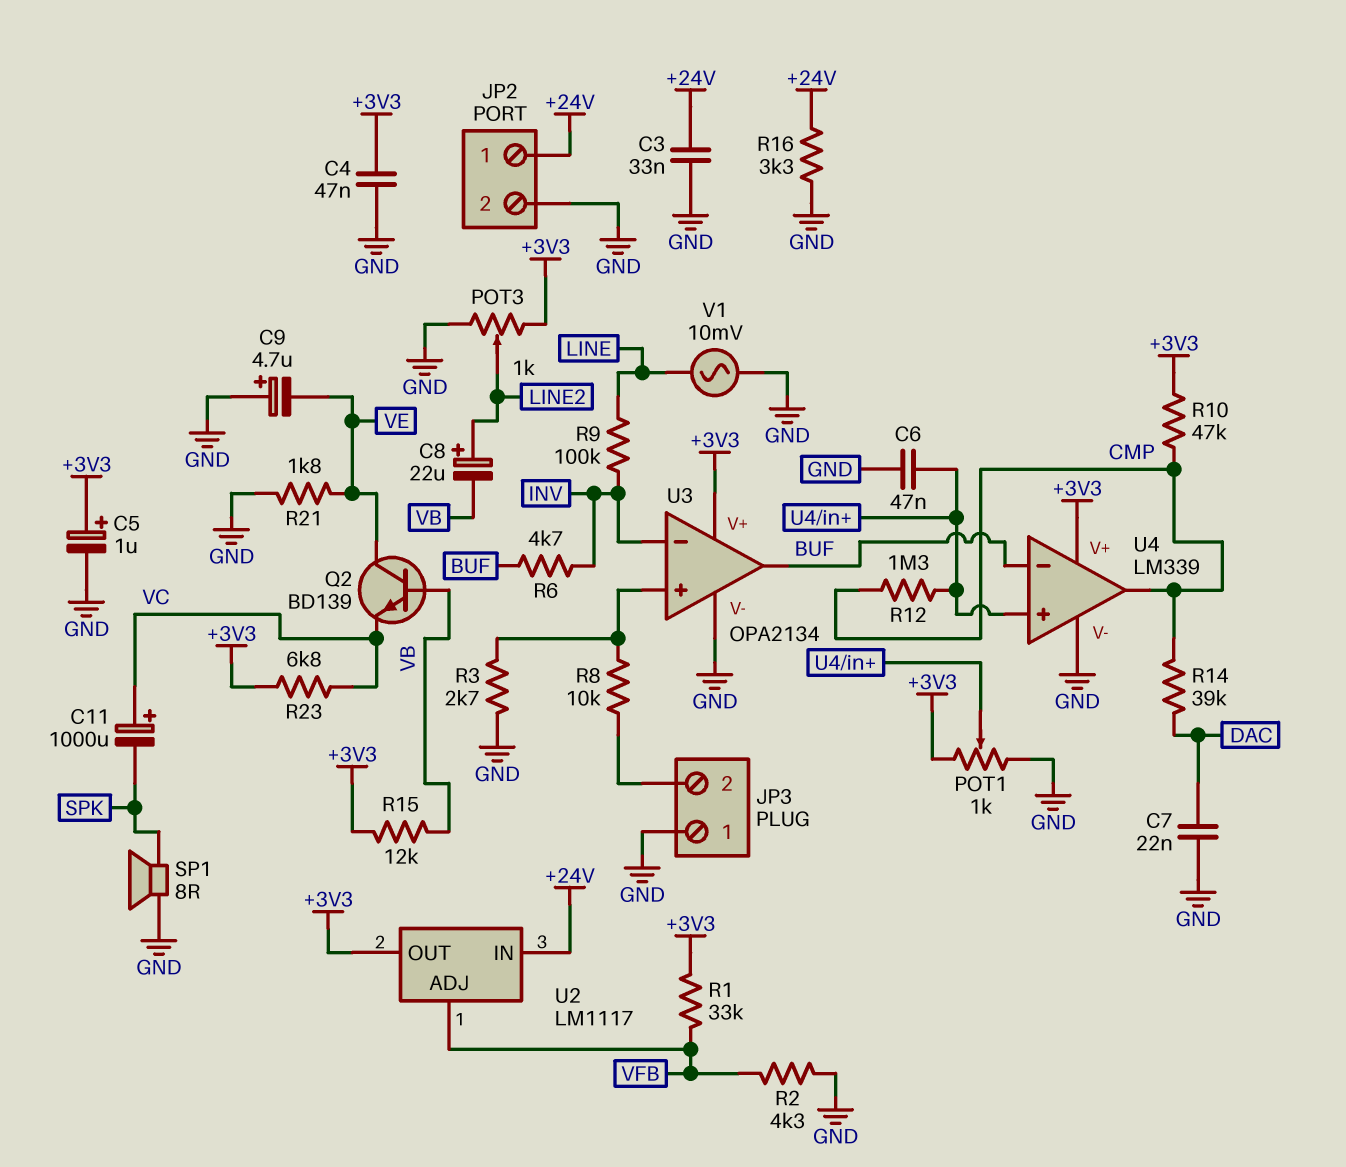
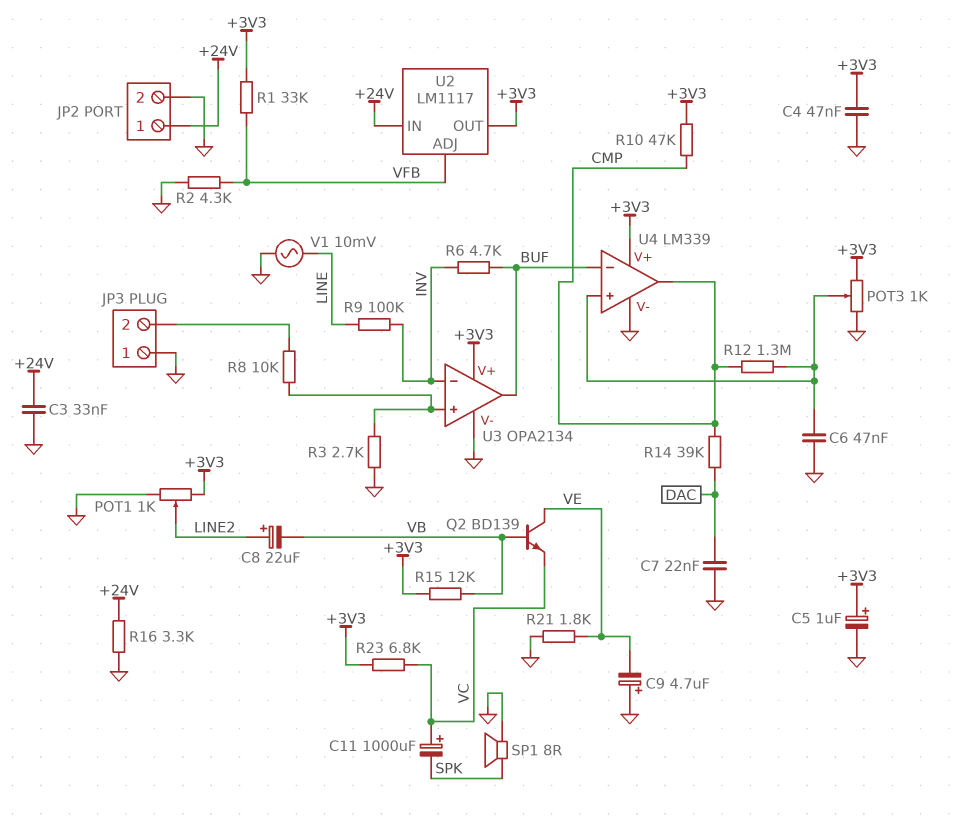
POT1: 1k (+3V3, GND, wiper U4/in+) -> 1k (+3V3, GND, wiper LINE2)
POT3: 1k (+3V3, GND, wiper LINE2) -> 1k (+3V3, GND, wiper U4/in+)

